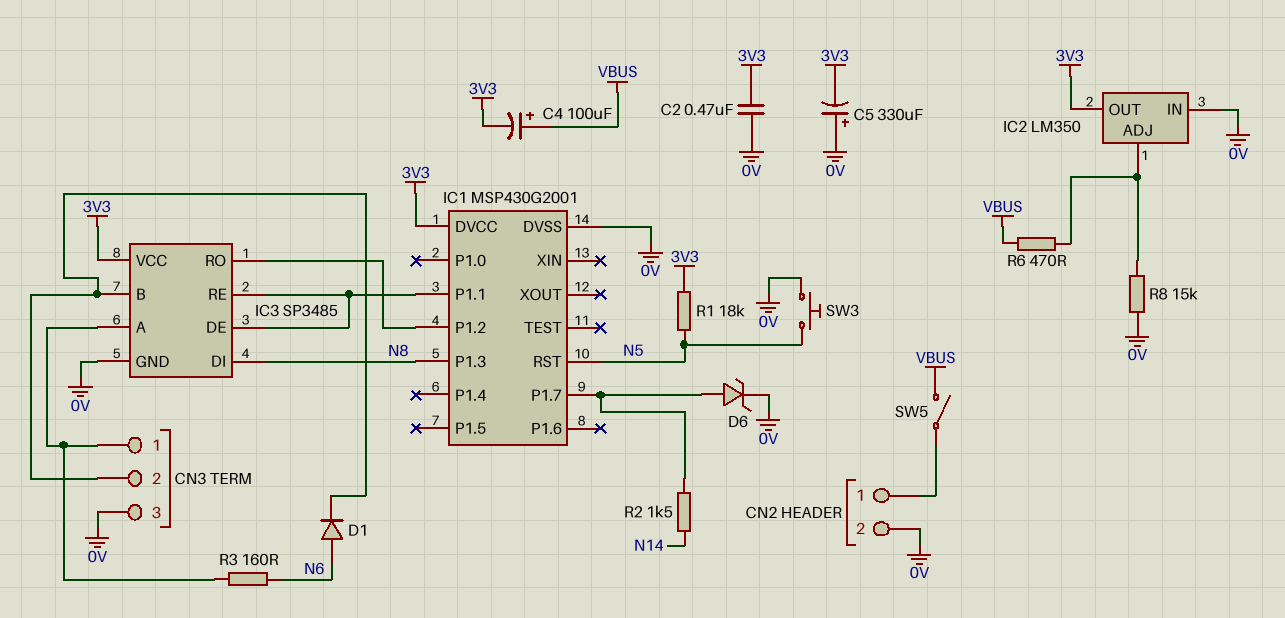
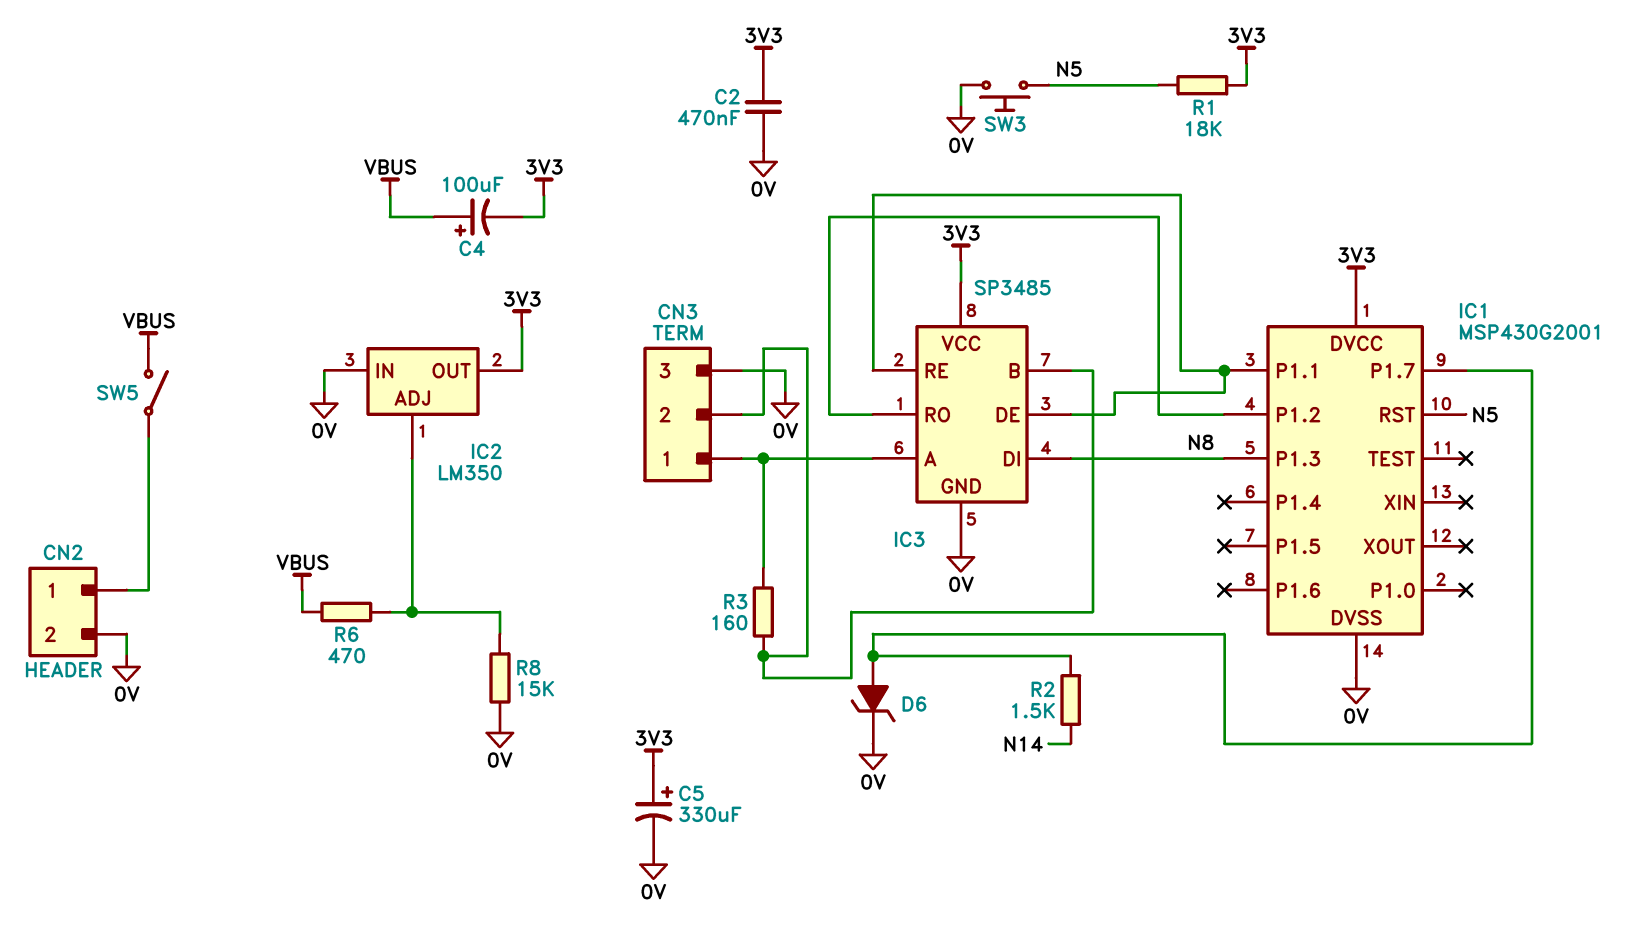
C5: 330uF (plus 0V, minus 3V3) -> 330uF (plus 3V3, minus 0V)
D1: diode (A N6, K CN3/2) -> none
R3: 160 (CN3/1, N6) -> 160 (CN3/1, CN3/2)

